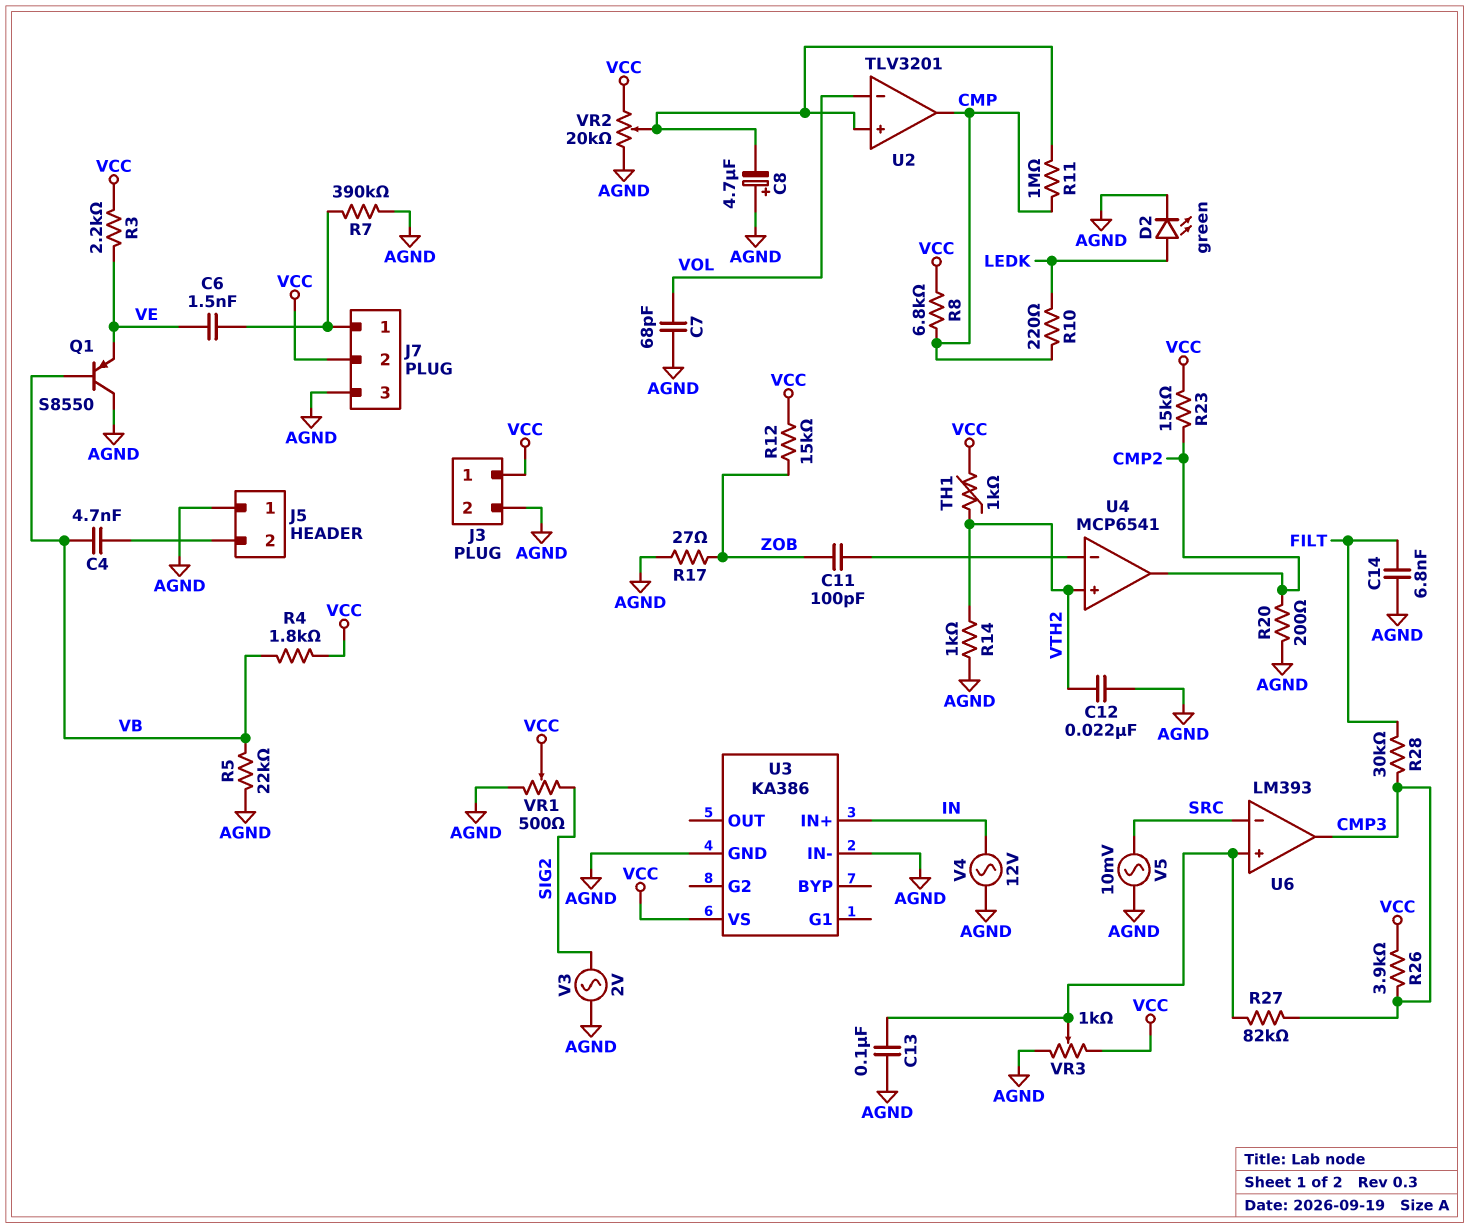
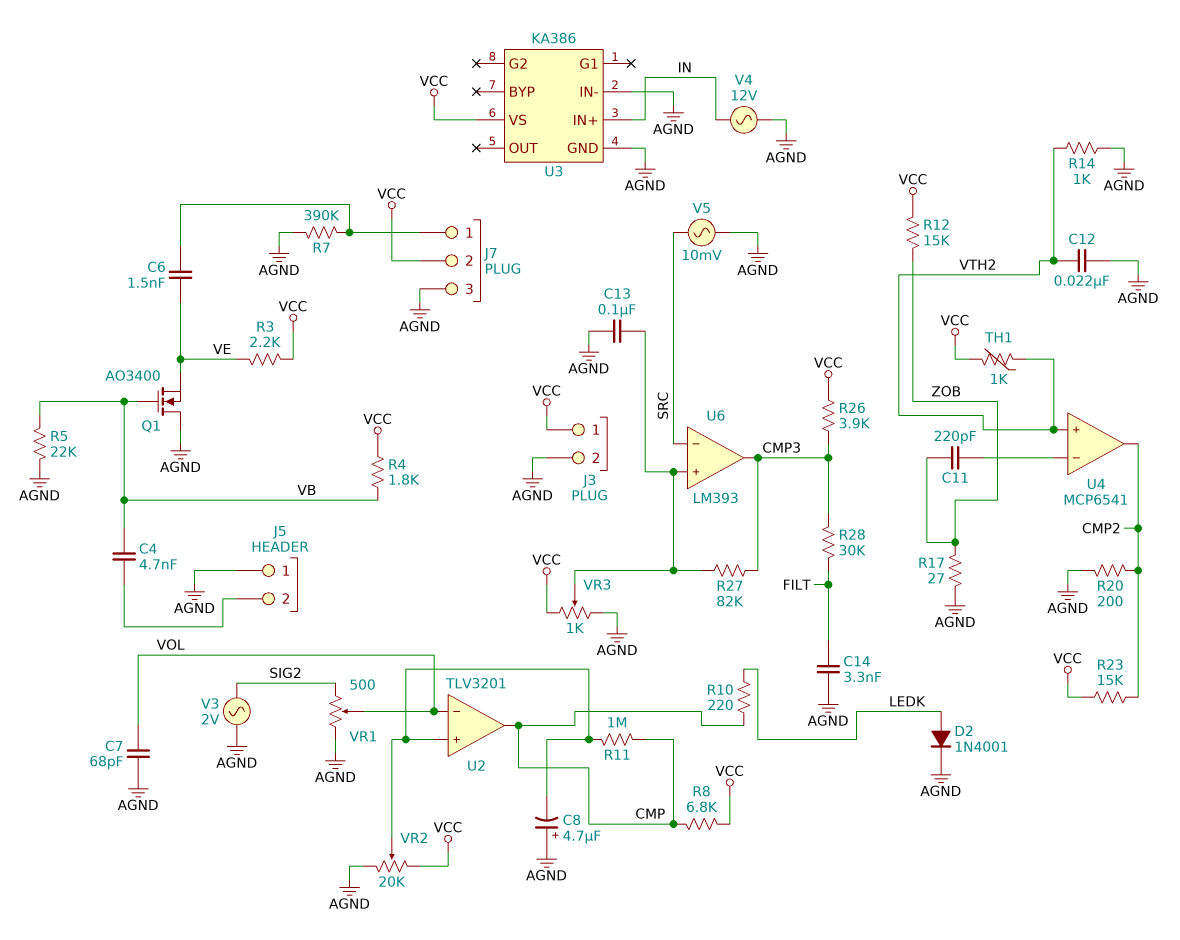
C11: 100pF (U4/in-, ZOB) -> 220pF (U4/in-, ZOB)
C14: 6.8nF (AGND, FILT) -> 3.3nF (AGND, FILT)
D2: LED green (A LEDK, K AGND) -> diode 1N4001 (A LEDK, K AGND)
Q1: PNP S8550 (B VB, C AGND, E VE) -> NMOS AO3400 (G VB, D AGND, S VE)
VR1: 500 (AGND, SIG2, wiper VCC) -> 500 (AGND, SIG2, wiper VOL)

